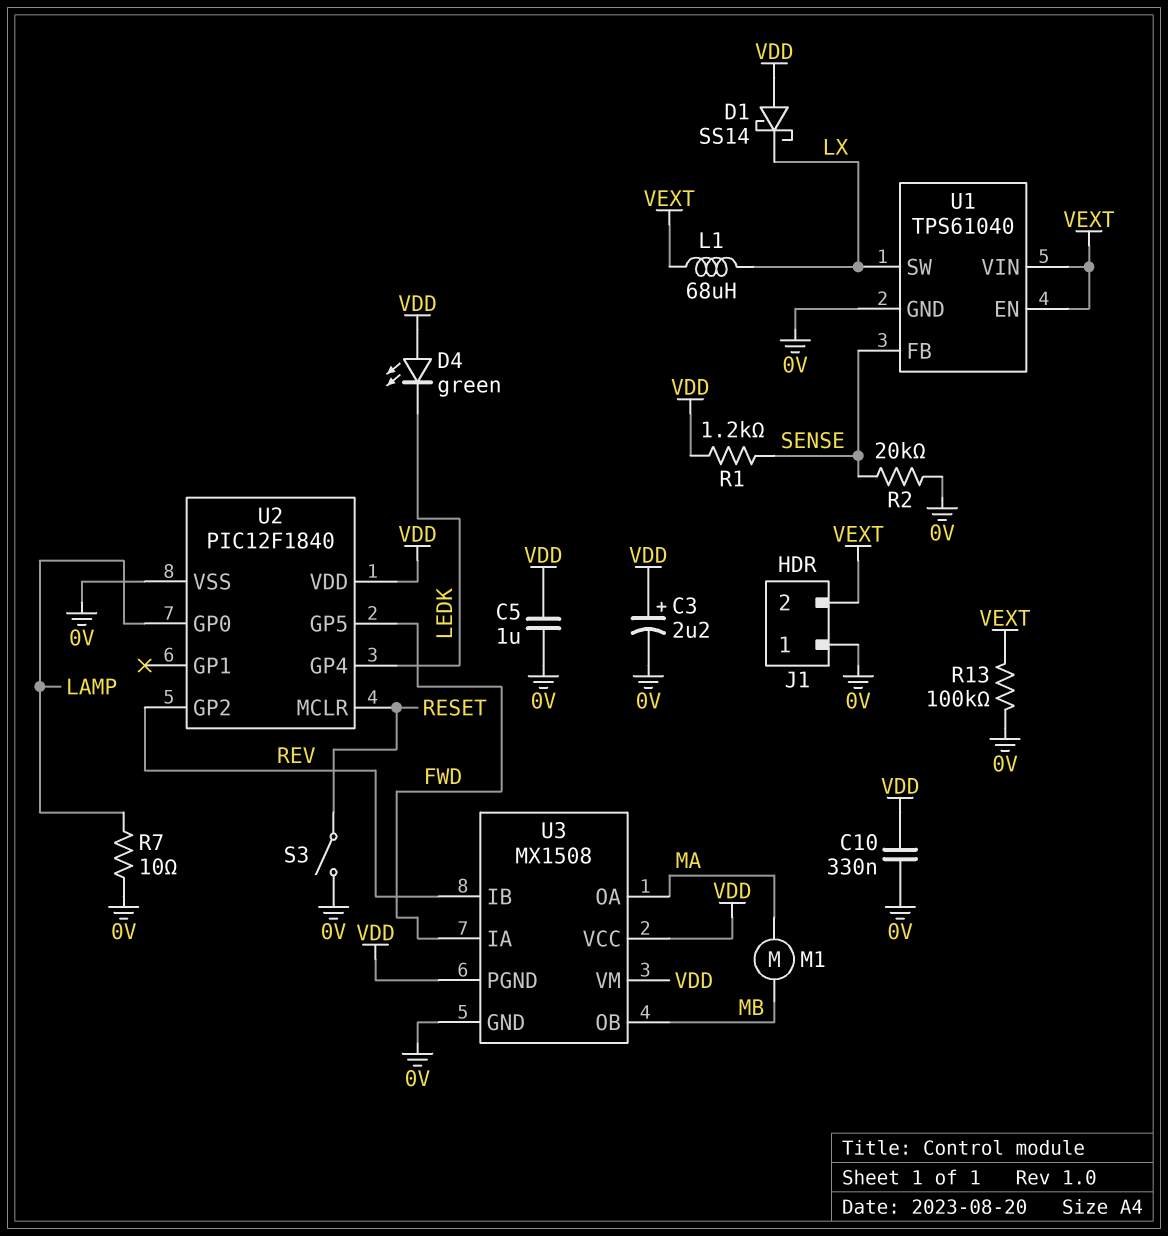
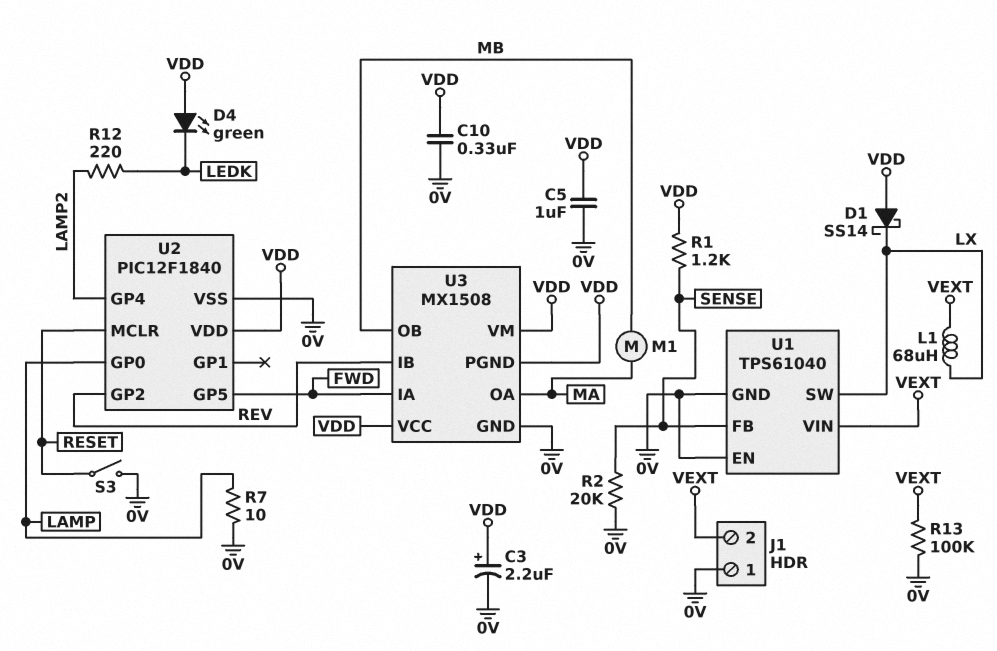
R12: none -> 220 (LAMP2, LEDK)
U1 pin EN: VEXT -> 0V
U2 pin GP4: LEDK -> LAMP2

